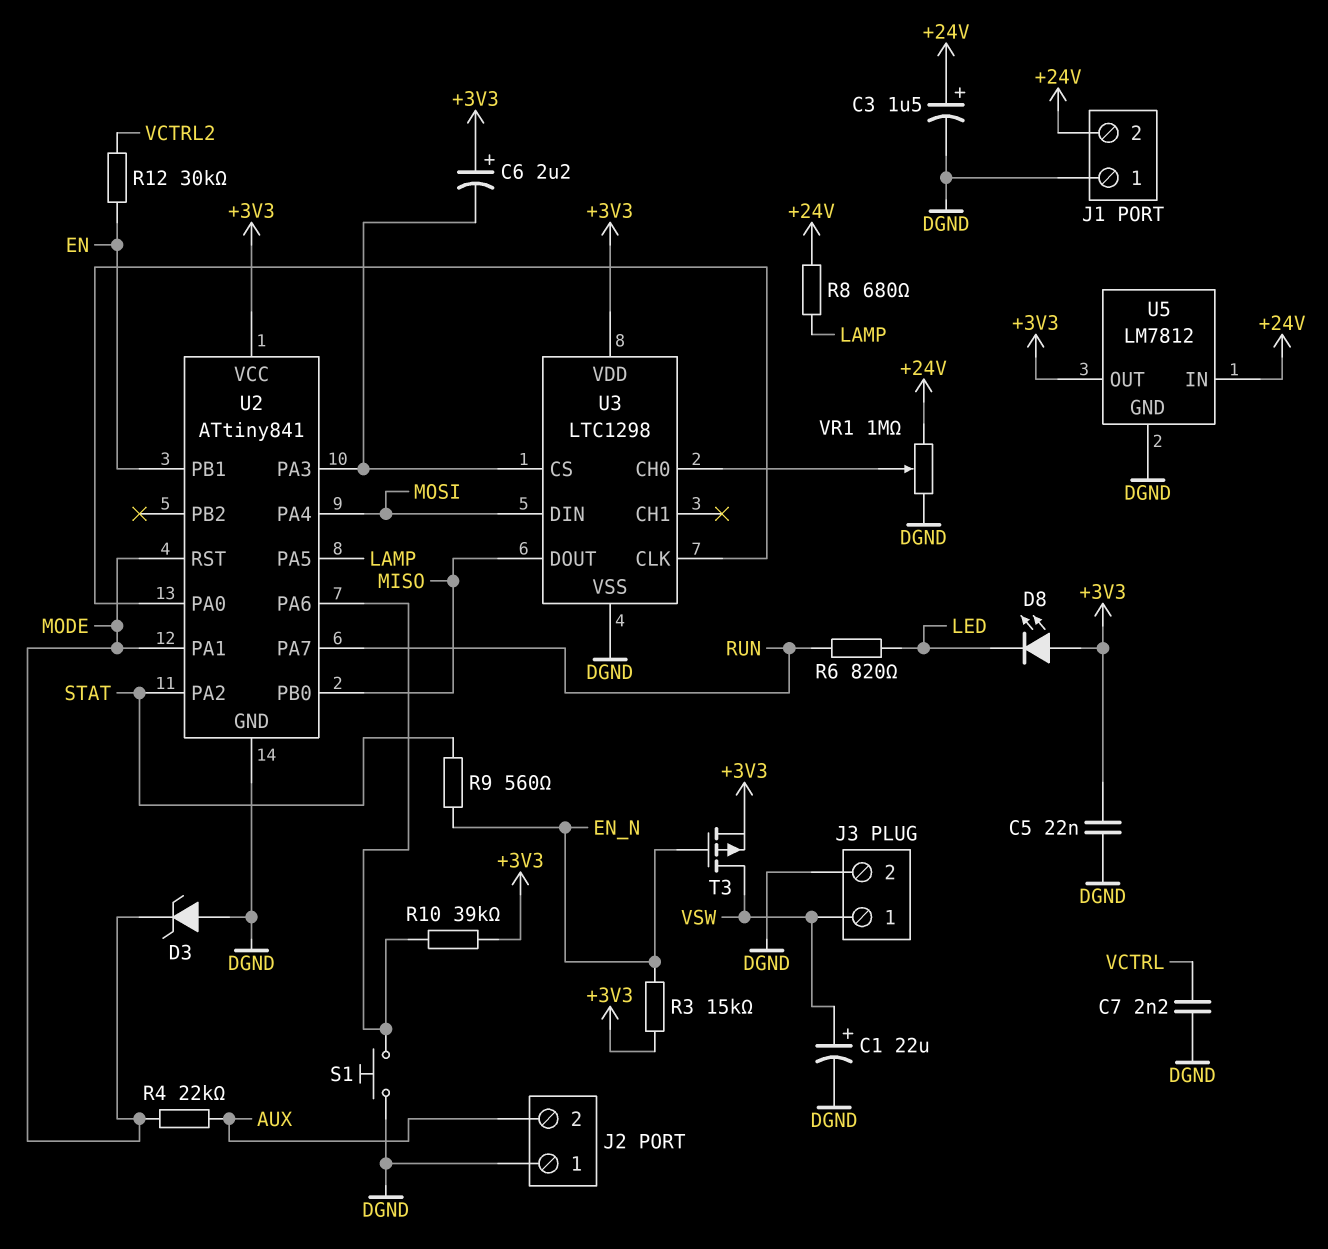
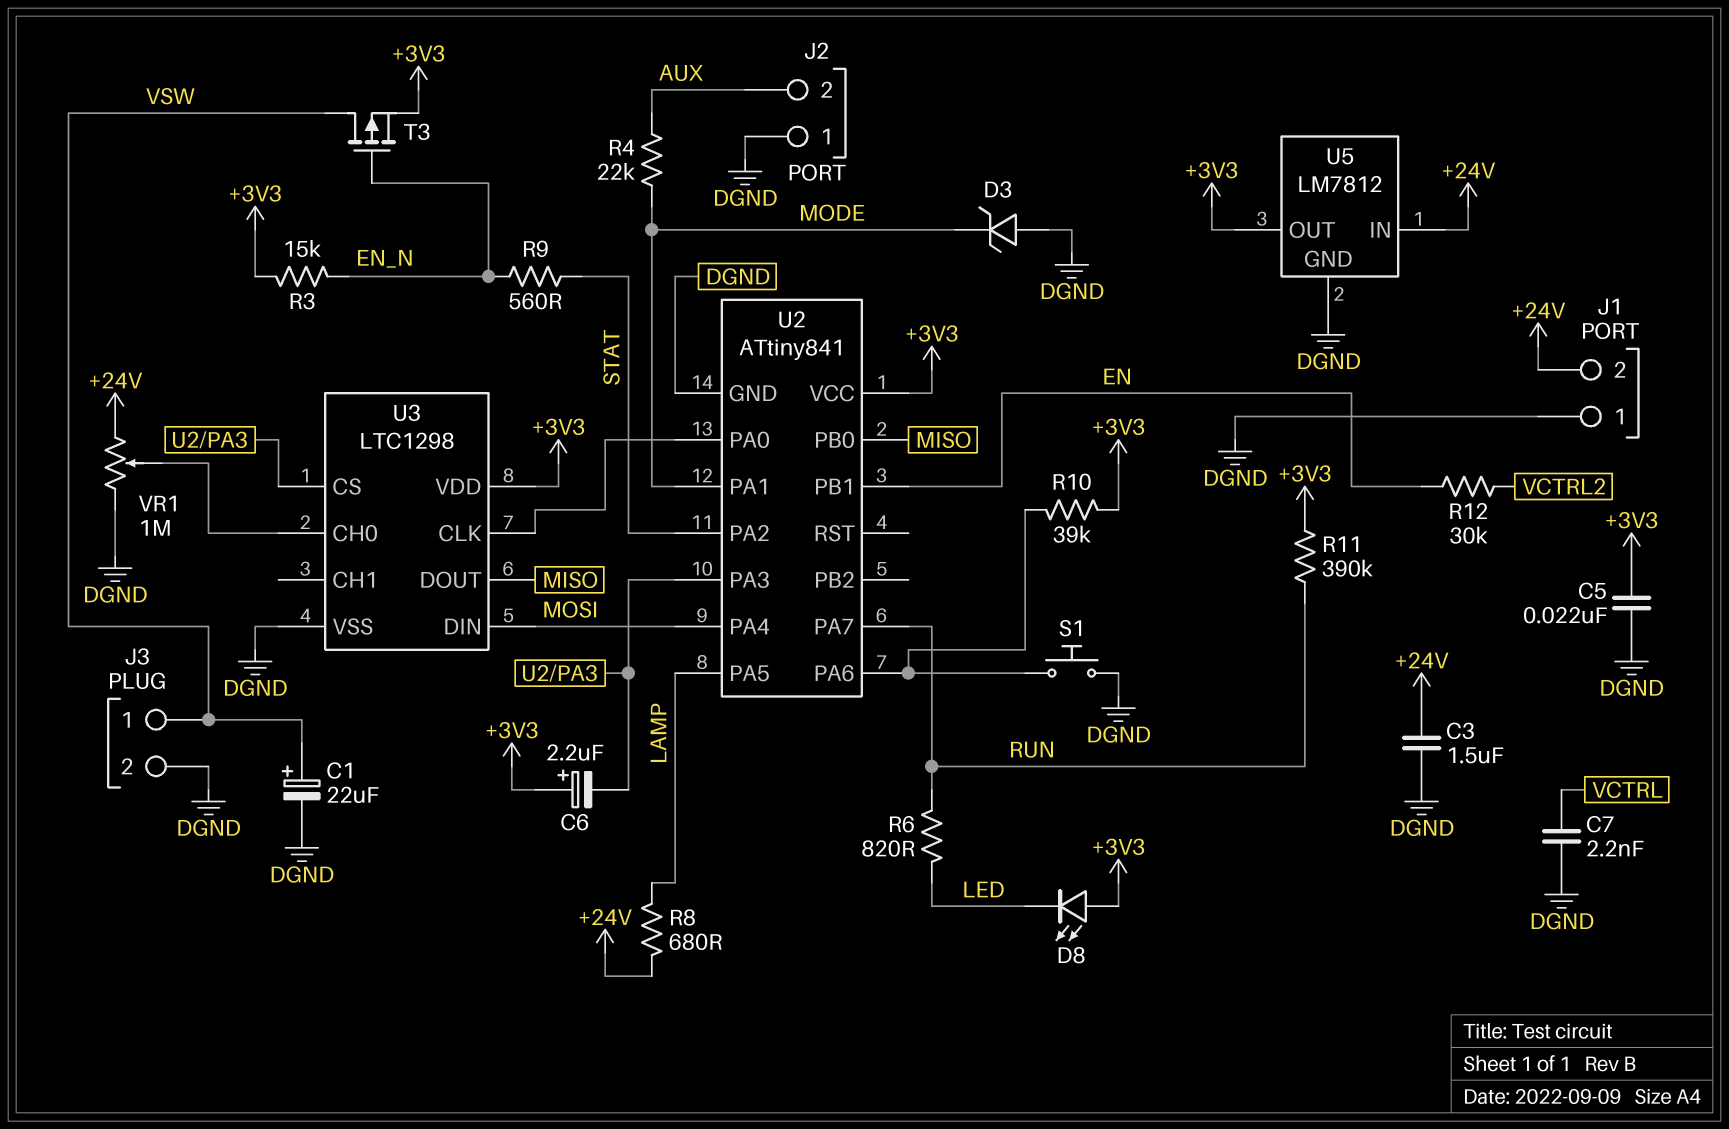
C3: 1.5uF (plus +24V, minus DGND) -> 1.5uF (+24V, DGND)
R11: none -> 390k (+3V3, RUN)
U2 pin RST: MODE -> none

